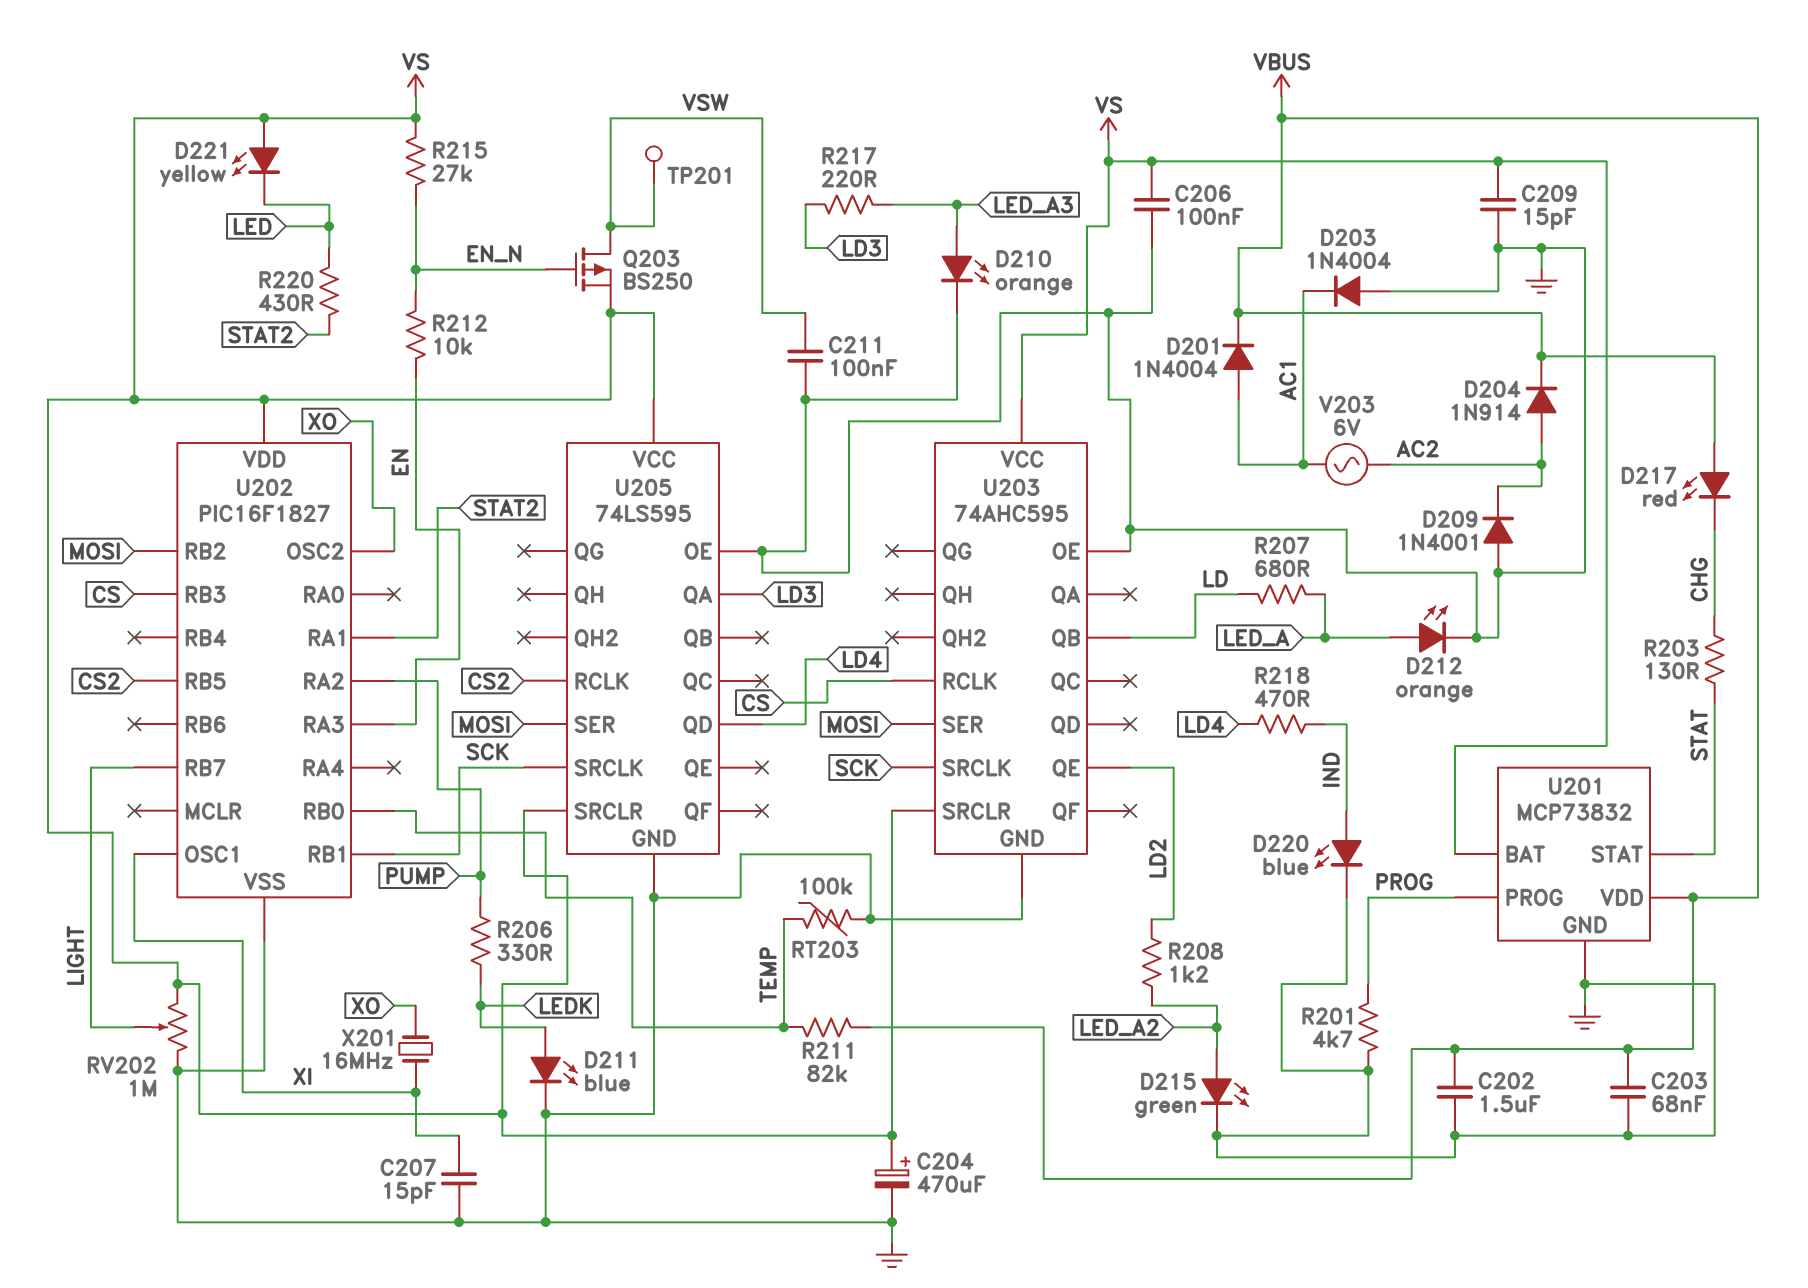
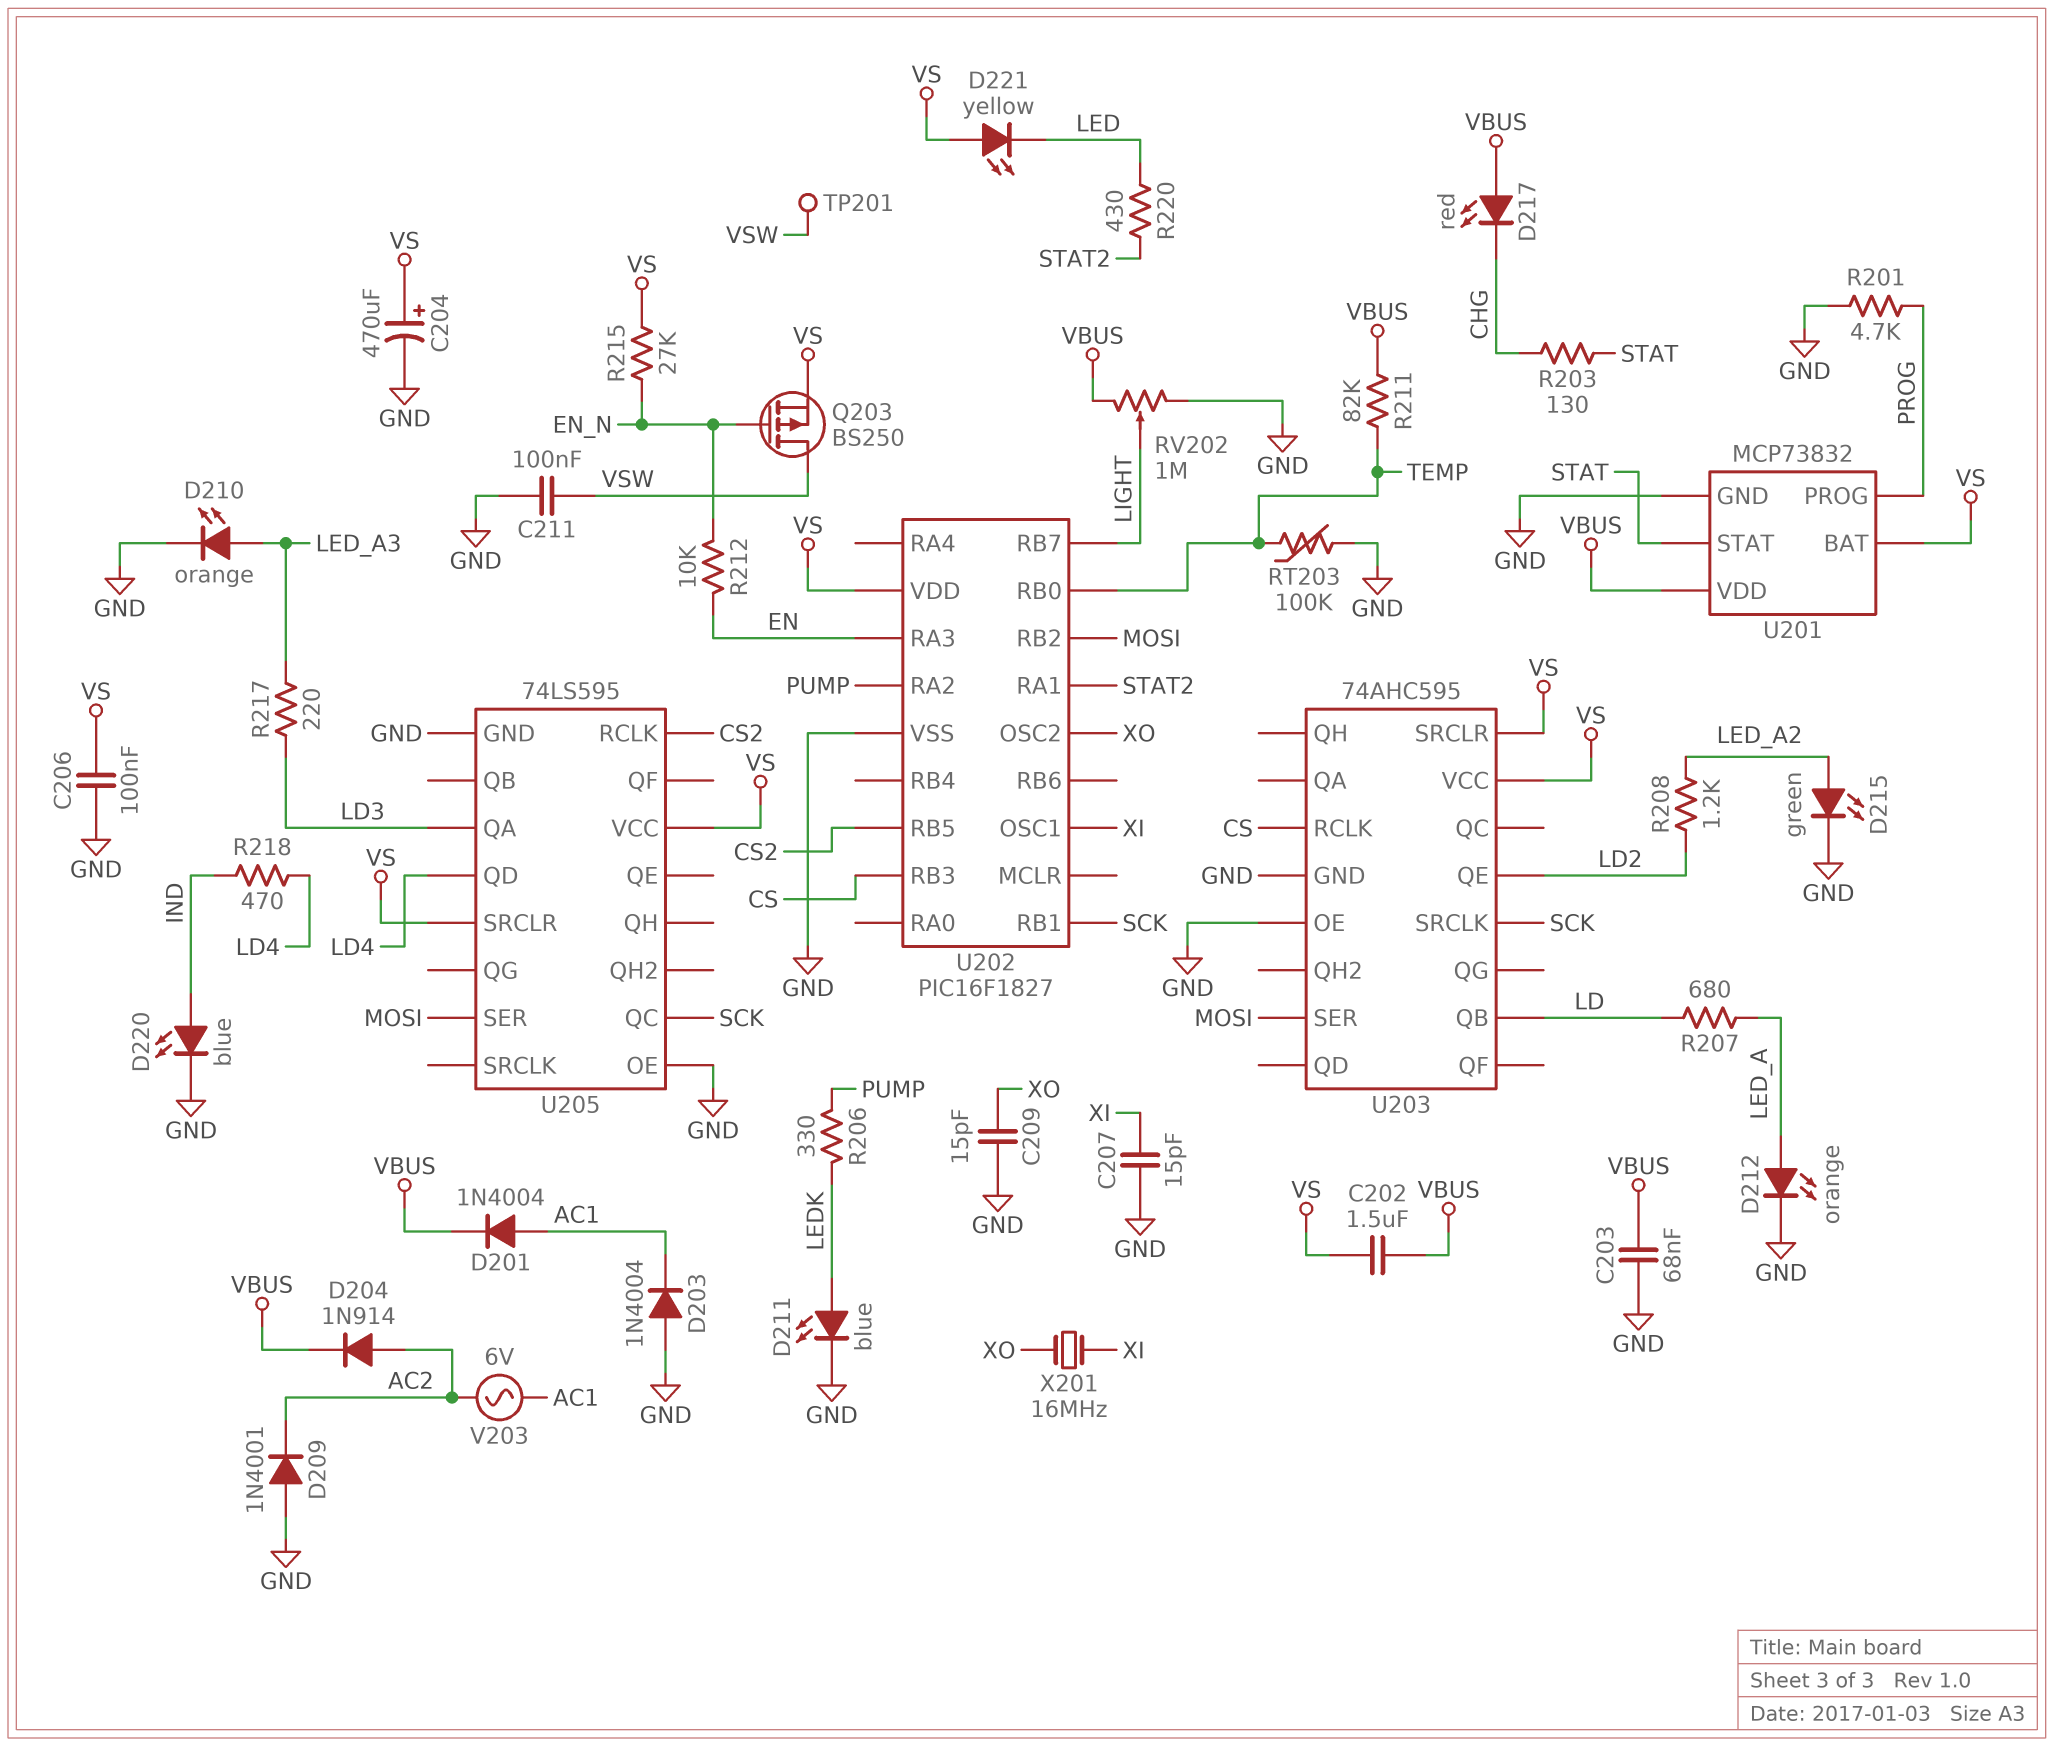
C202: 1.5uF (GND, VBUS) -> 1.5uF (VBUS, VS)
C209: 15pF (GND, VS) -> 15pF (GND, XO)
RV202: 1M (GND, VS, wiper LIGHT) -> 1M (GND, VBUS, wiper LIGHT)
U205 pin QC: none -> SCK
U205 pin SRCLK: SCK -> none

